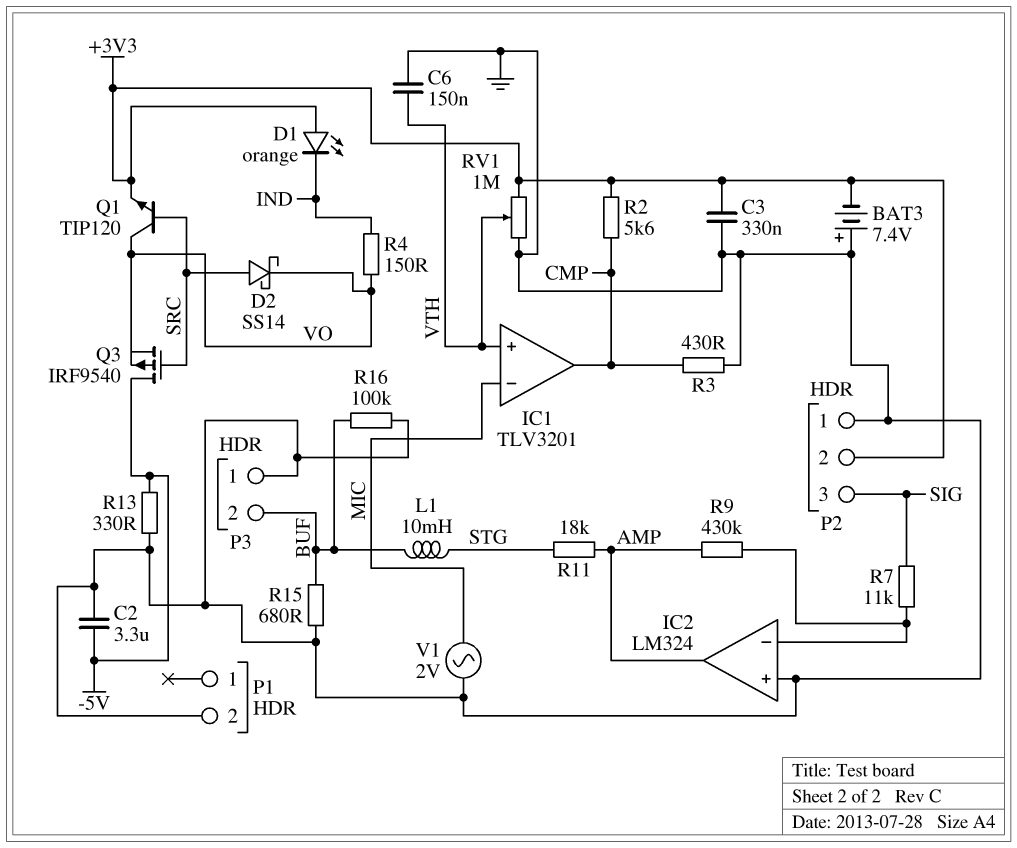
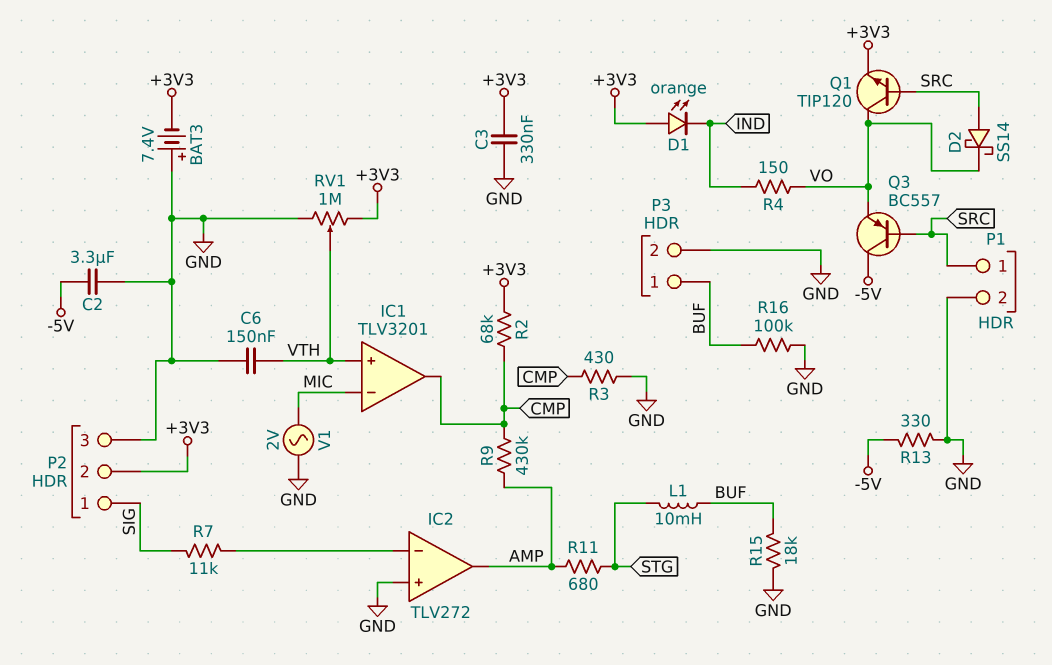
IC2: LM324 -> TLV272
P1 pin 1: none -> SRC
P2 pin 1: GND -> SIG
P2 pin 3: SIG -> GND
P3 pin 1: GND -> BUF
P3 pin 2: BUF -> GND
Q3: PMOS IRF9540 (G SRC, D -5V, S VO) -> PNP BC557 (B SRC, C -5V, E VO)
R2: 5.6k (+3V3, CMP) -> 68k (+3V3, CMP)
R9: 430k (AMP, IC2/in-) -> 430k (AMP, CMP)
R11: 18k (AMP, STG) -> 680 (AMP, STG)
R15: 680 (BUF, GND) -> 18k (BUF, GND)

